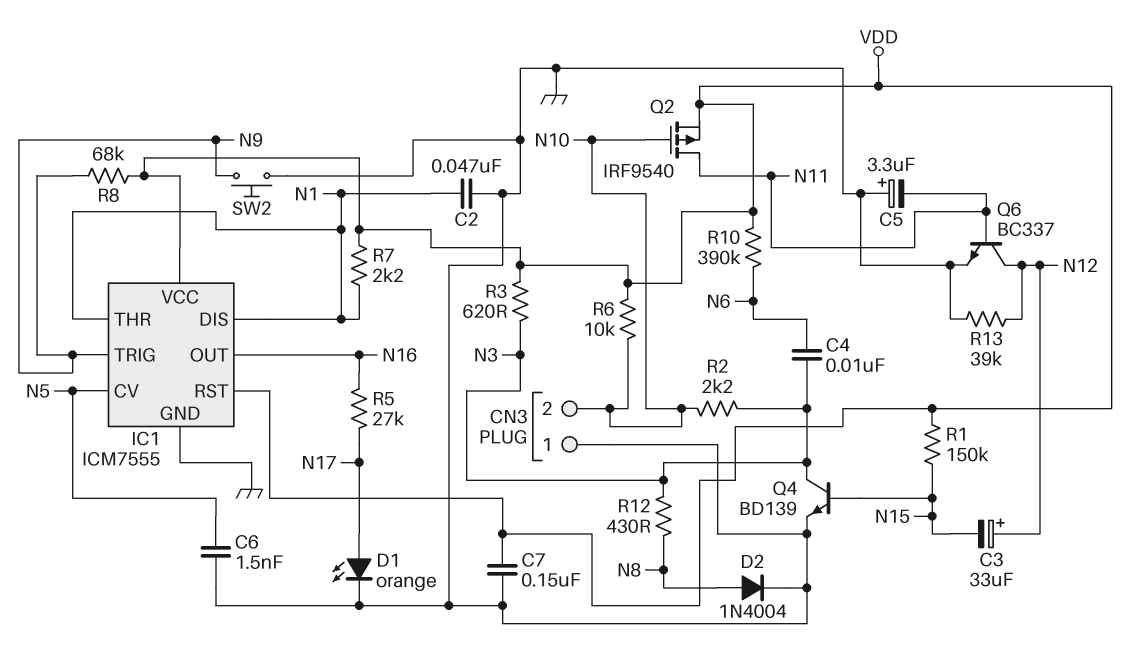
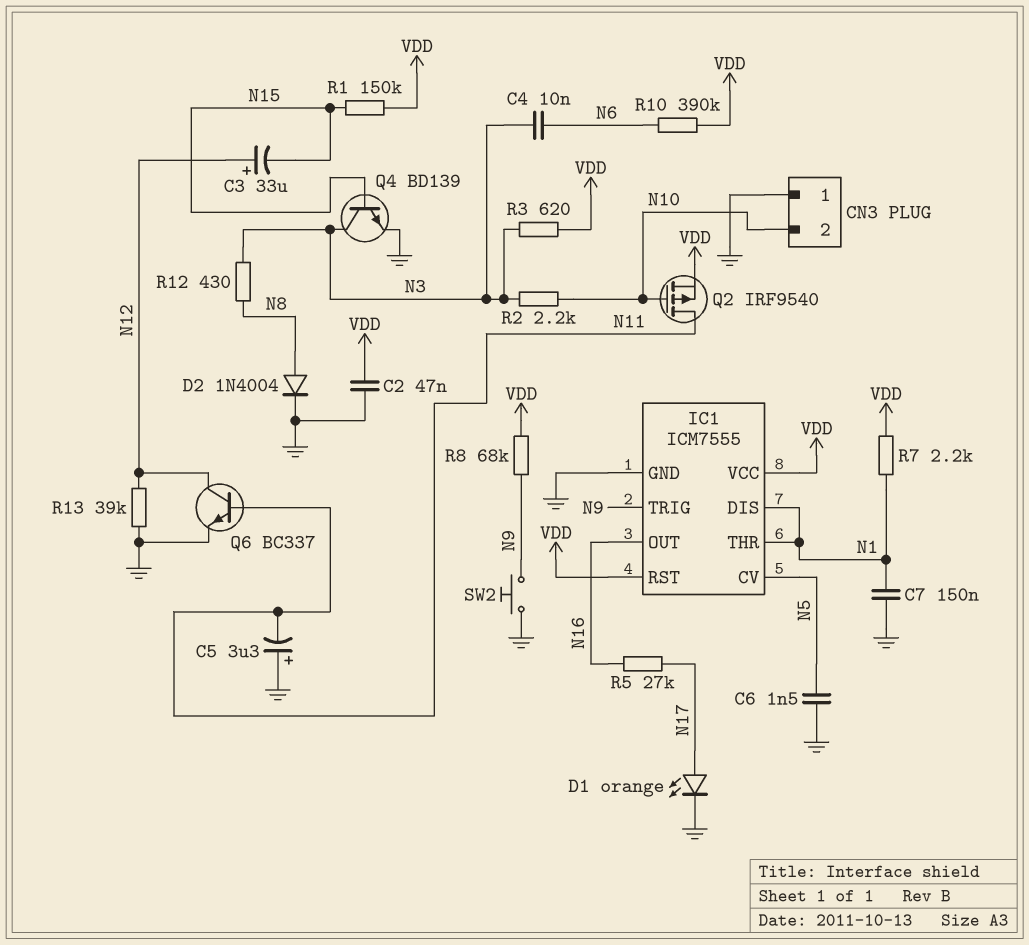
C2: 47nF (GND, N1) -> 47nF (GND, VDD)
C7: 150nF (GND, VDD) -> 150nF (GND, N1)
R6: 10k (N10, VDD) -> none

